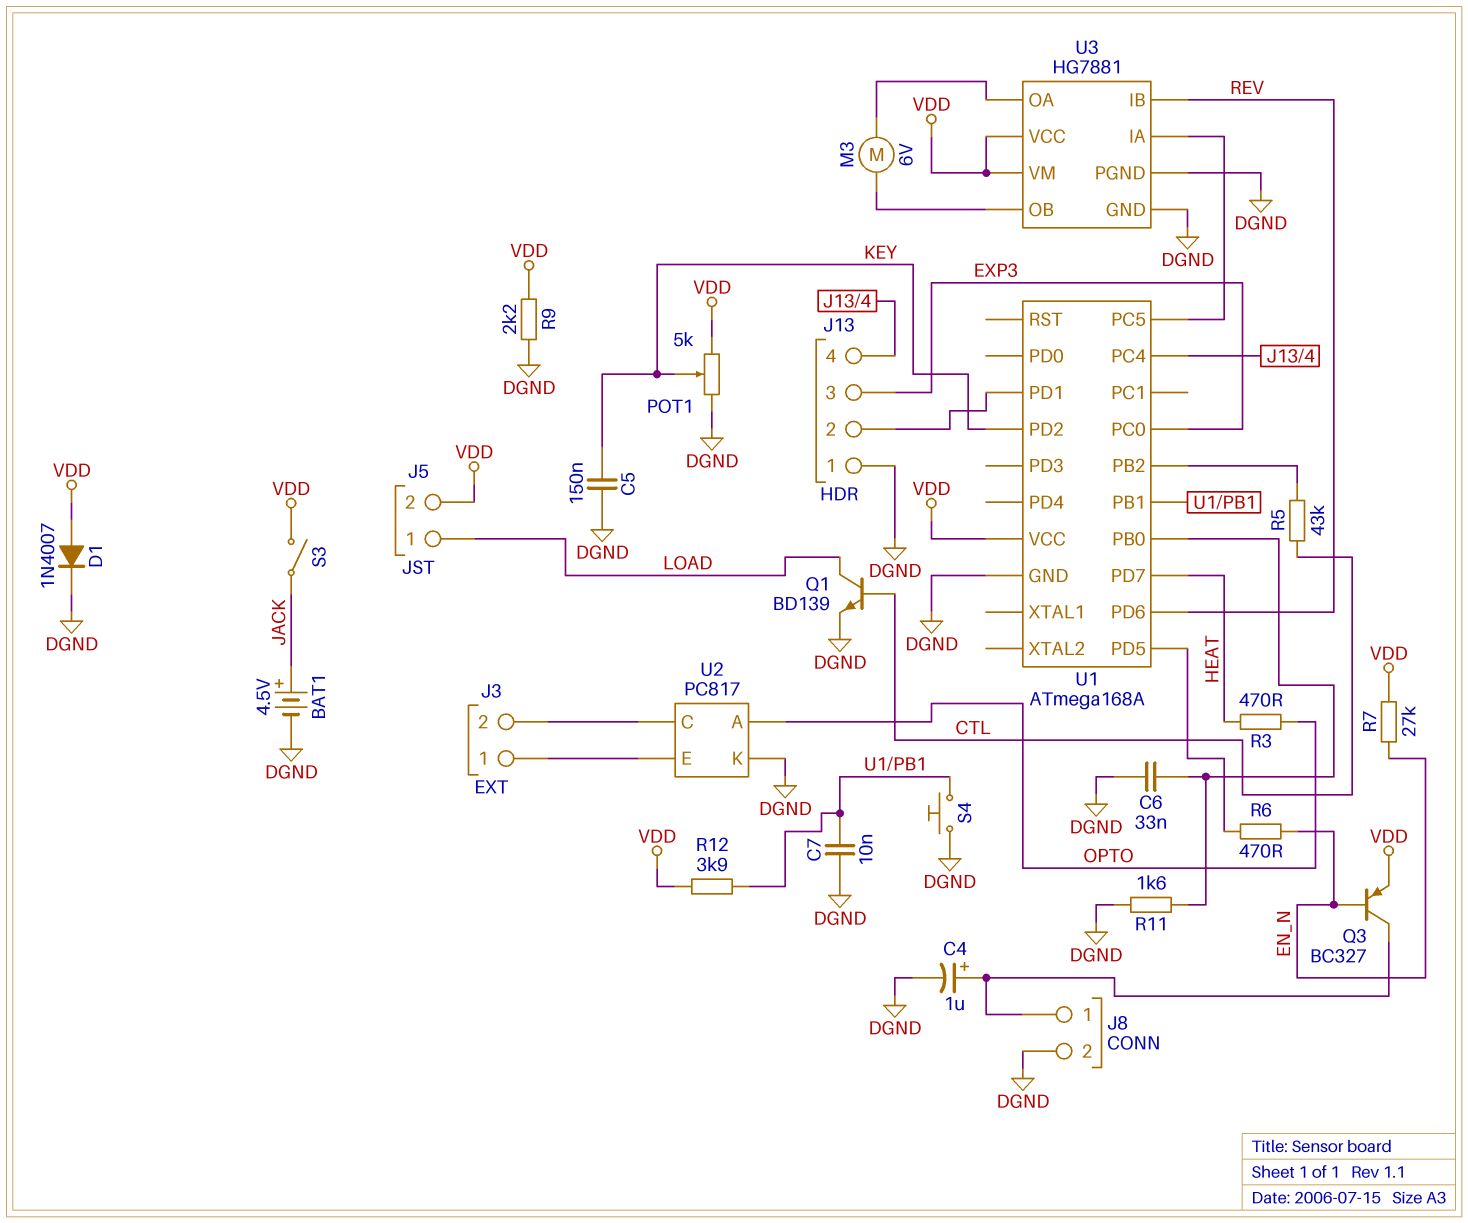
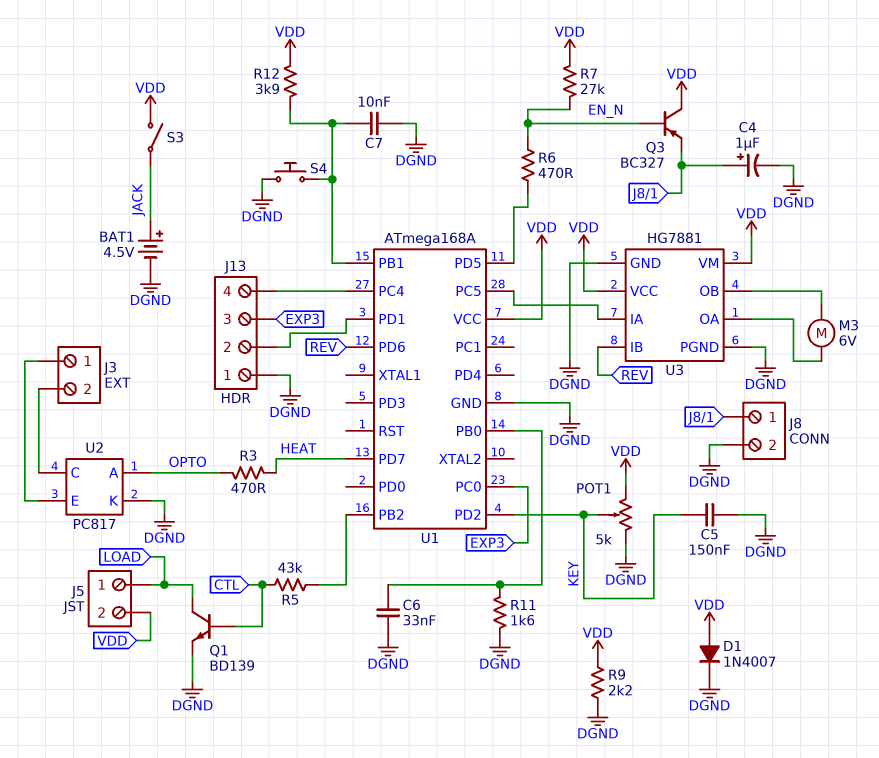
Q3: PNP BC327 (B EN_N, C J8/1, E VDD) -> PNP BC327 (B EN_N, C VDD, E J8/1)

